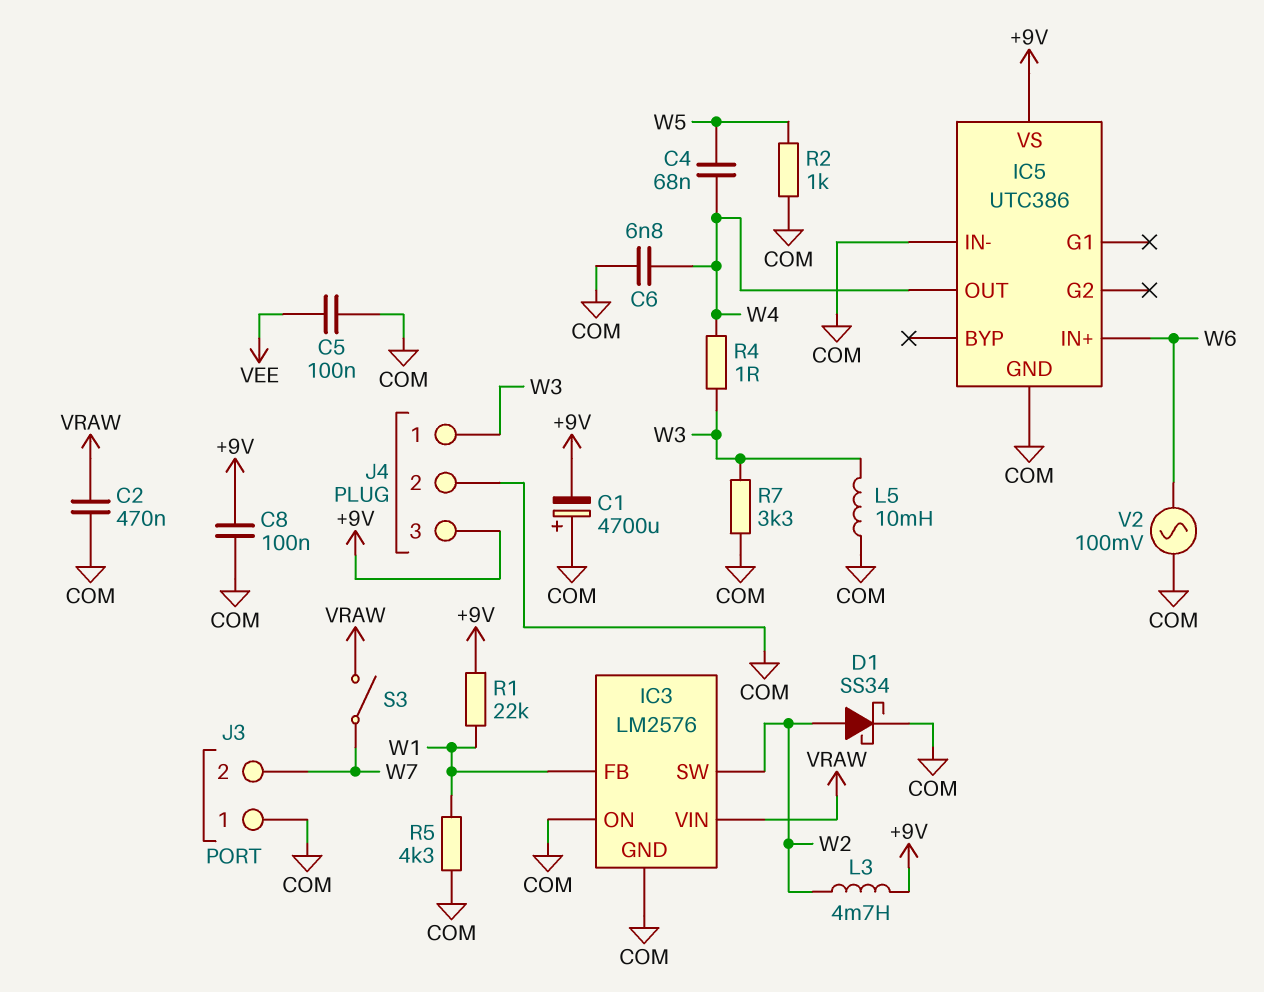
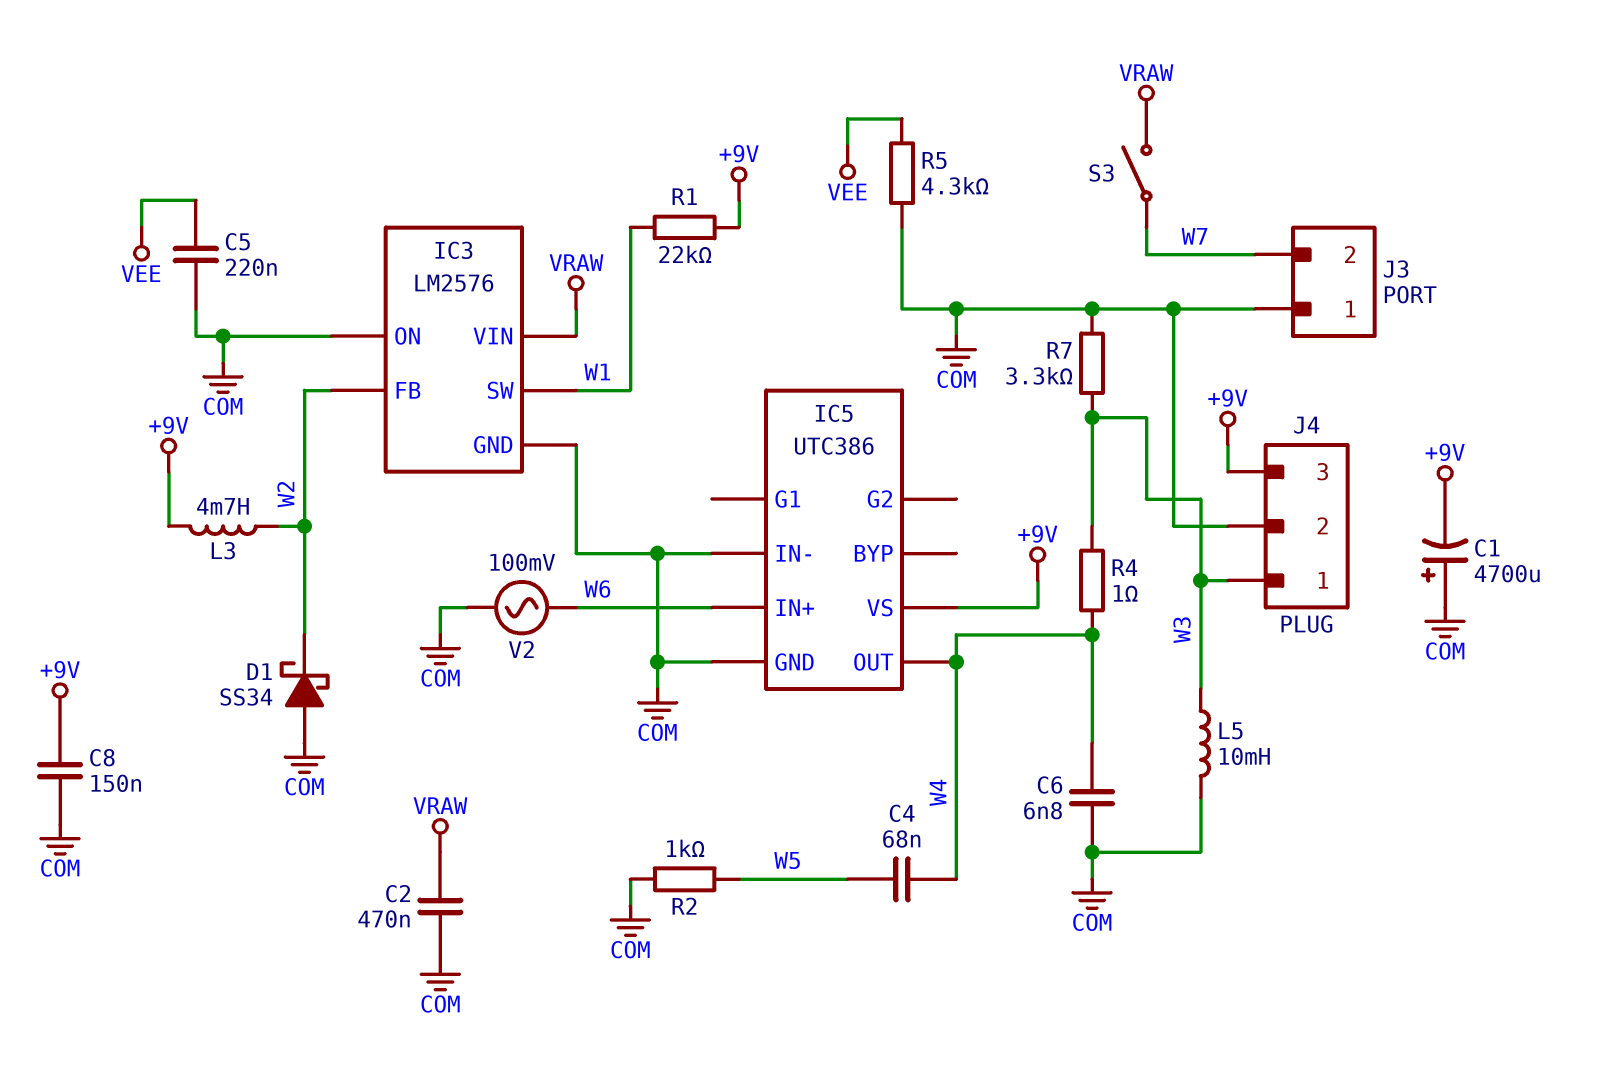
C5: 100nF (COM, VEE) -> 220nF (COM, VEE)
C8: 100nF (+9V, COM) -> 150nF (+9V, COM)
D1: schottky SS34 (A W2, K COM) -> schottky SS34 (A COM, K W2)
IC3 pin FB: W1 -> W2
IC3 pin SW: W2 -> W1
R5: 4.3k (COM, W1) -> 4.3k (COM, VEE)

